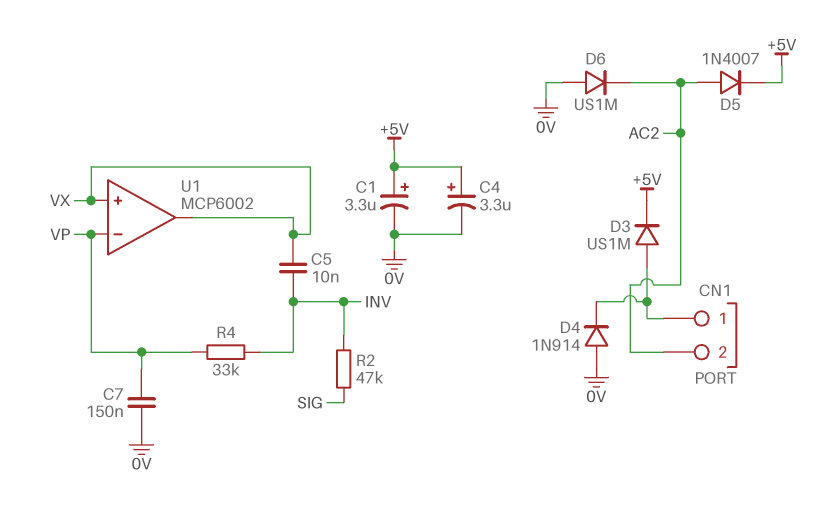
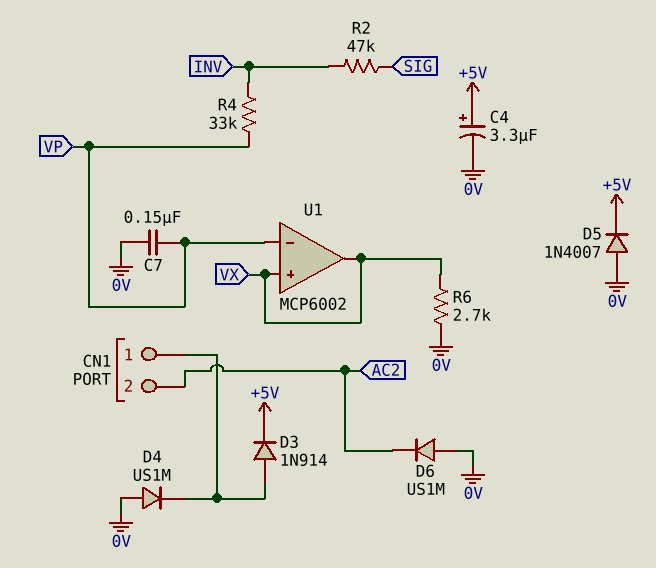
C1: 3.3uF (plus +5V, minus 0V) -> none
C5: 10nF (INV, VX) -> none
D3: diode US1M (A CN1/1, K +5V) -> diode 1N914 (A CN1/1, K +5V)
D4: diode 1N914 (A 0V, K CN1/1) -> diode US1M (A 0V, K CN1/1)
D5: diode 1N4007 (A AC2, K +5V) -> diode 1N4007 (A 0V, K +5V)
R6: none -> 2.7k (0V, VX)

